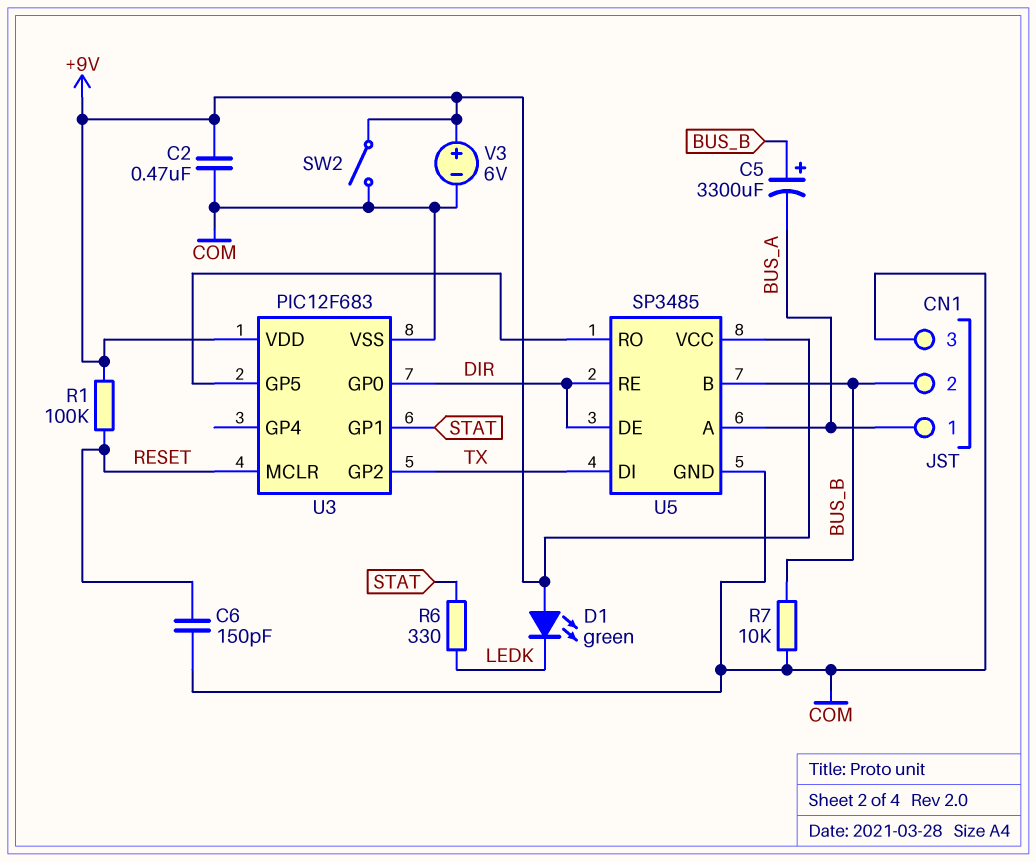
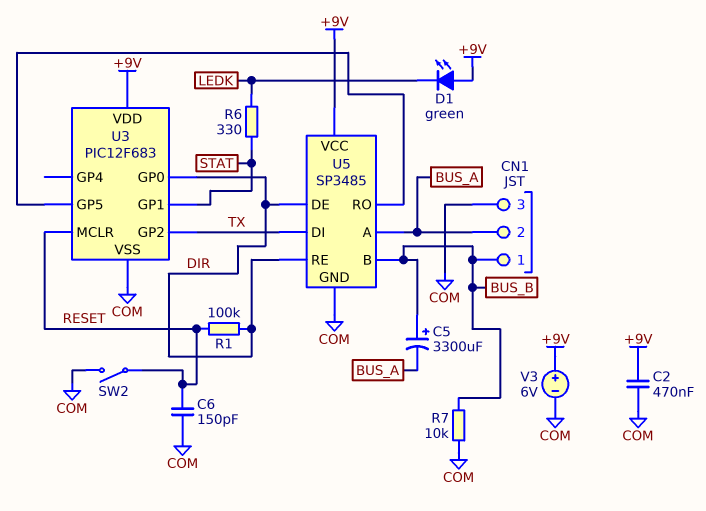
CN1 pin 1: BUS_A -> BUS_B
CN1 pin 2: BUS_B -> BUS_A
R1: 100k (+9V, RESET) -> 100k (DIR, RESET)
SW2: switch (+9V, COM) -> switch (COM, RESET)

